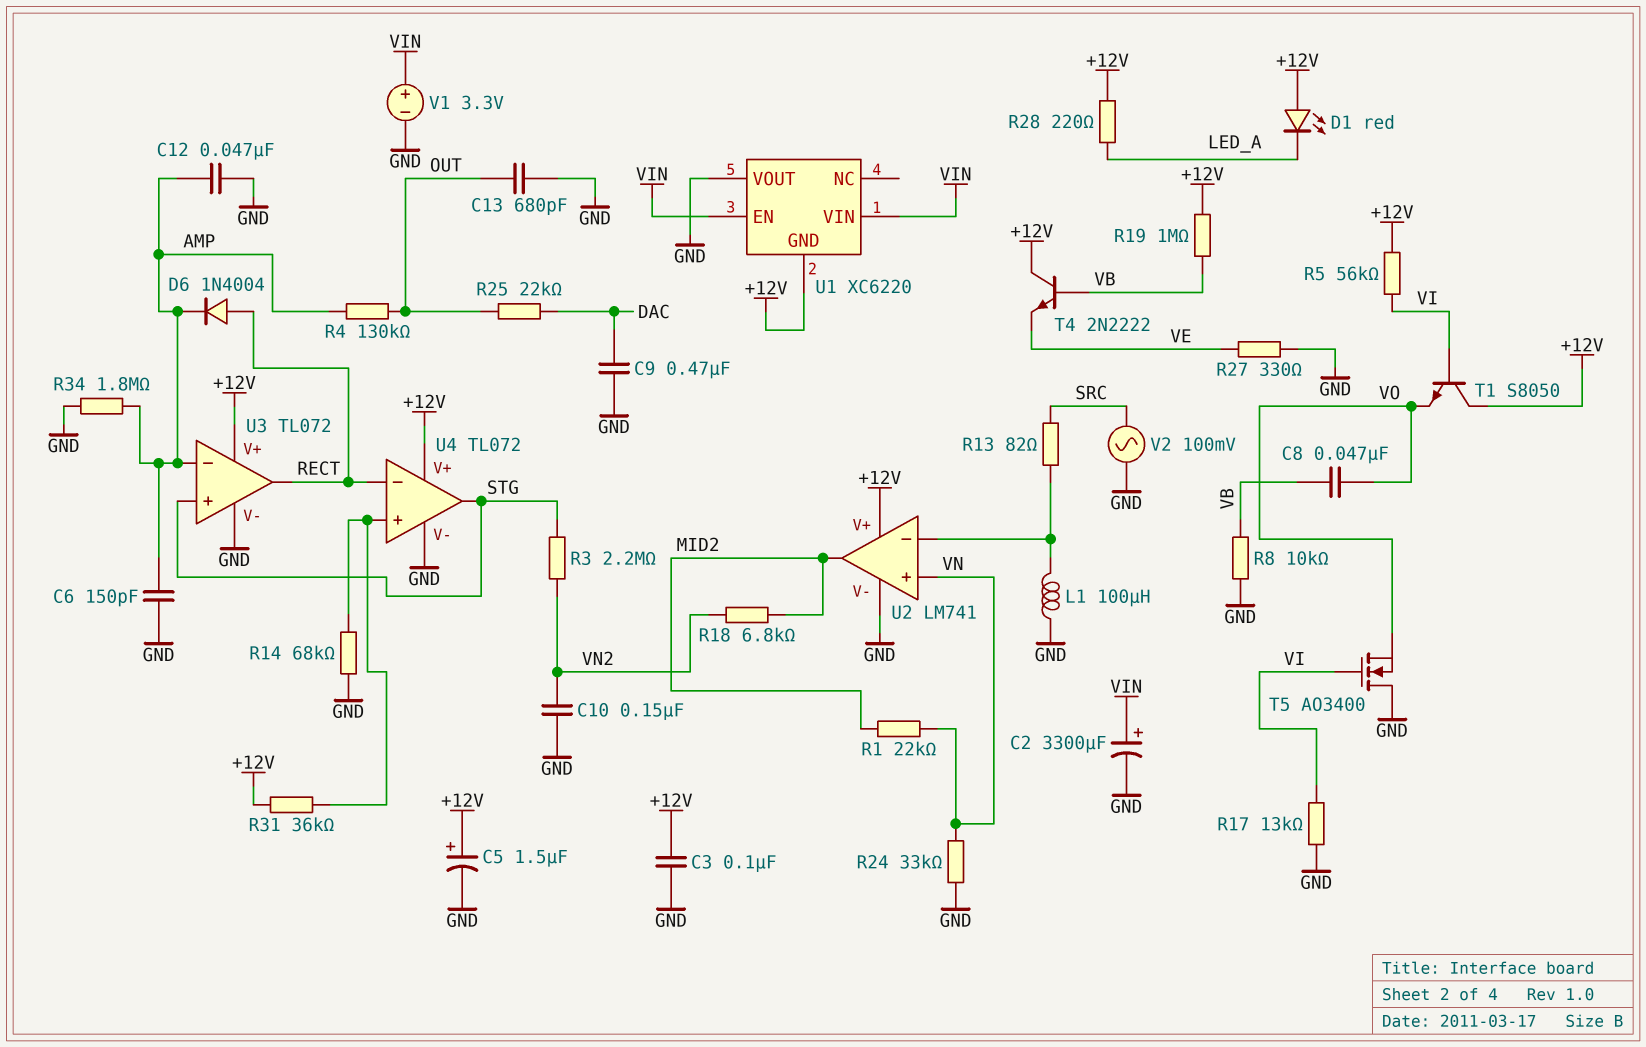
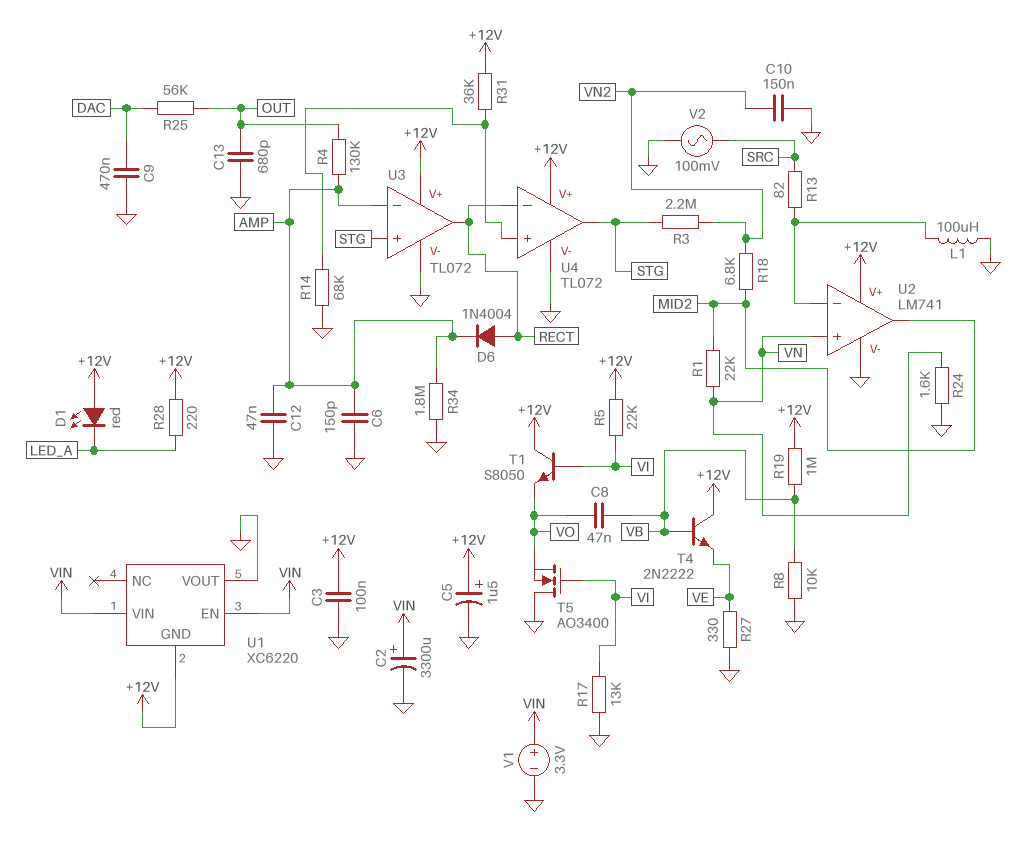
R5: 56k (+12V, VI) -> 22k (+12V, VI)
R24: 33k (GND, VN) -> 1.6k (GND, VN)
R25: 22k (DAC, OUT) -> 56k (DAC, OUT)

